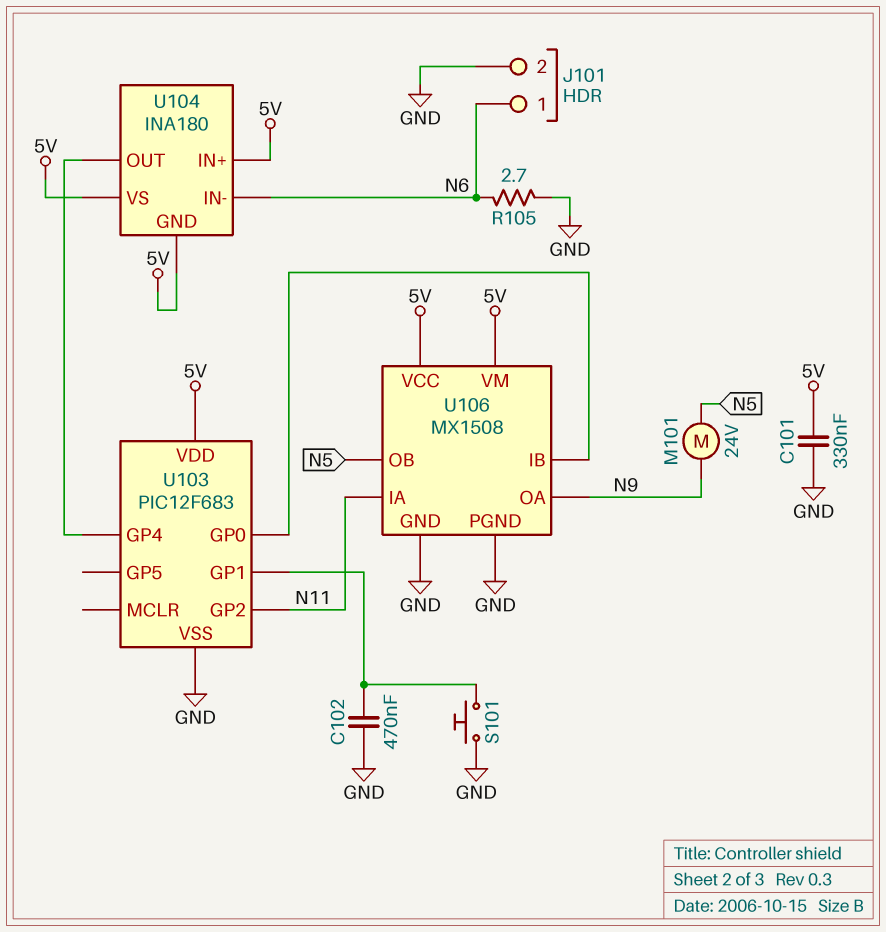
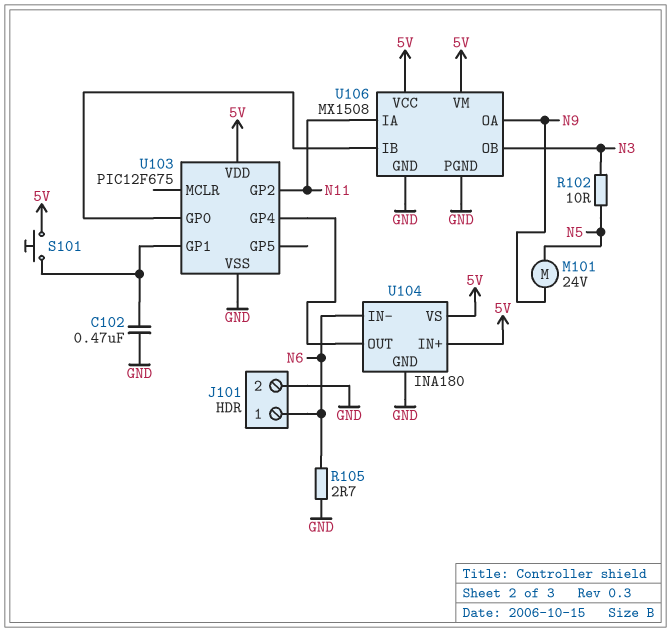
C101: 330nF (5V, GND) -> none
R102: none -> 10 (N3, N5)
S101: button (GND, U103/GP1) -> button (5V, U103/GP1)
U103: PIC12F683 -> PIC12F675
U104 pin GND: 5V -> GND
U106 pin OB: N5 -> N3

